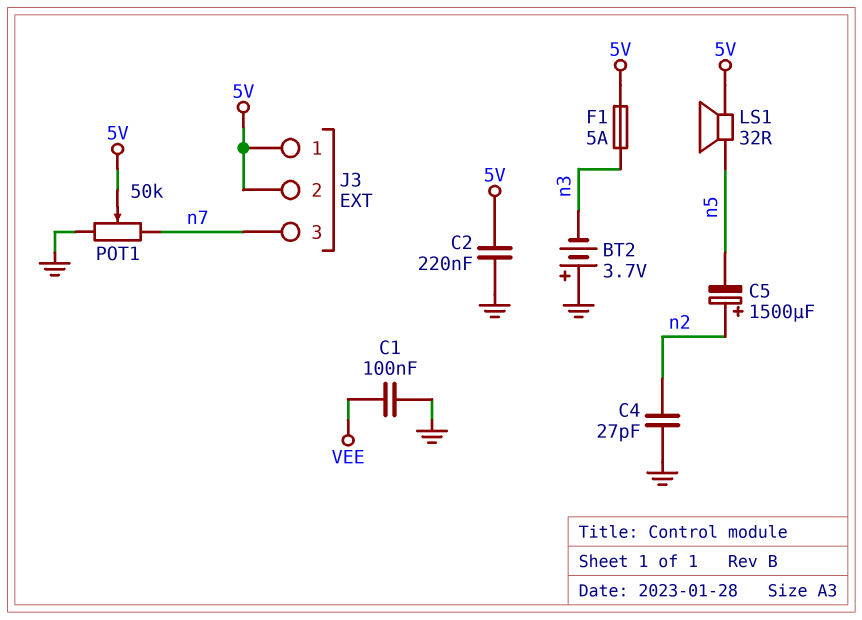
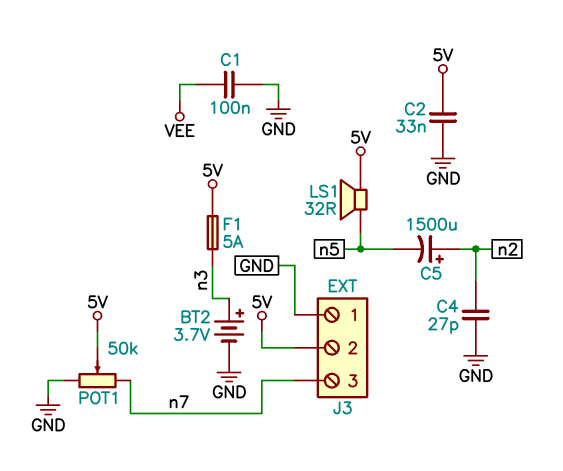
BT2: 3.7V (plus GND, minus n3) -> 3.7V (plus n3, minus GND)
C2: 220nF (5V, GND) -> 33nF (5V, GND)
J3 pin 1: 5V -> GND

